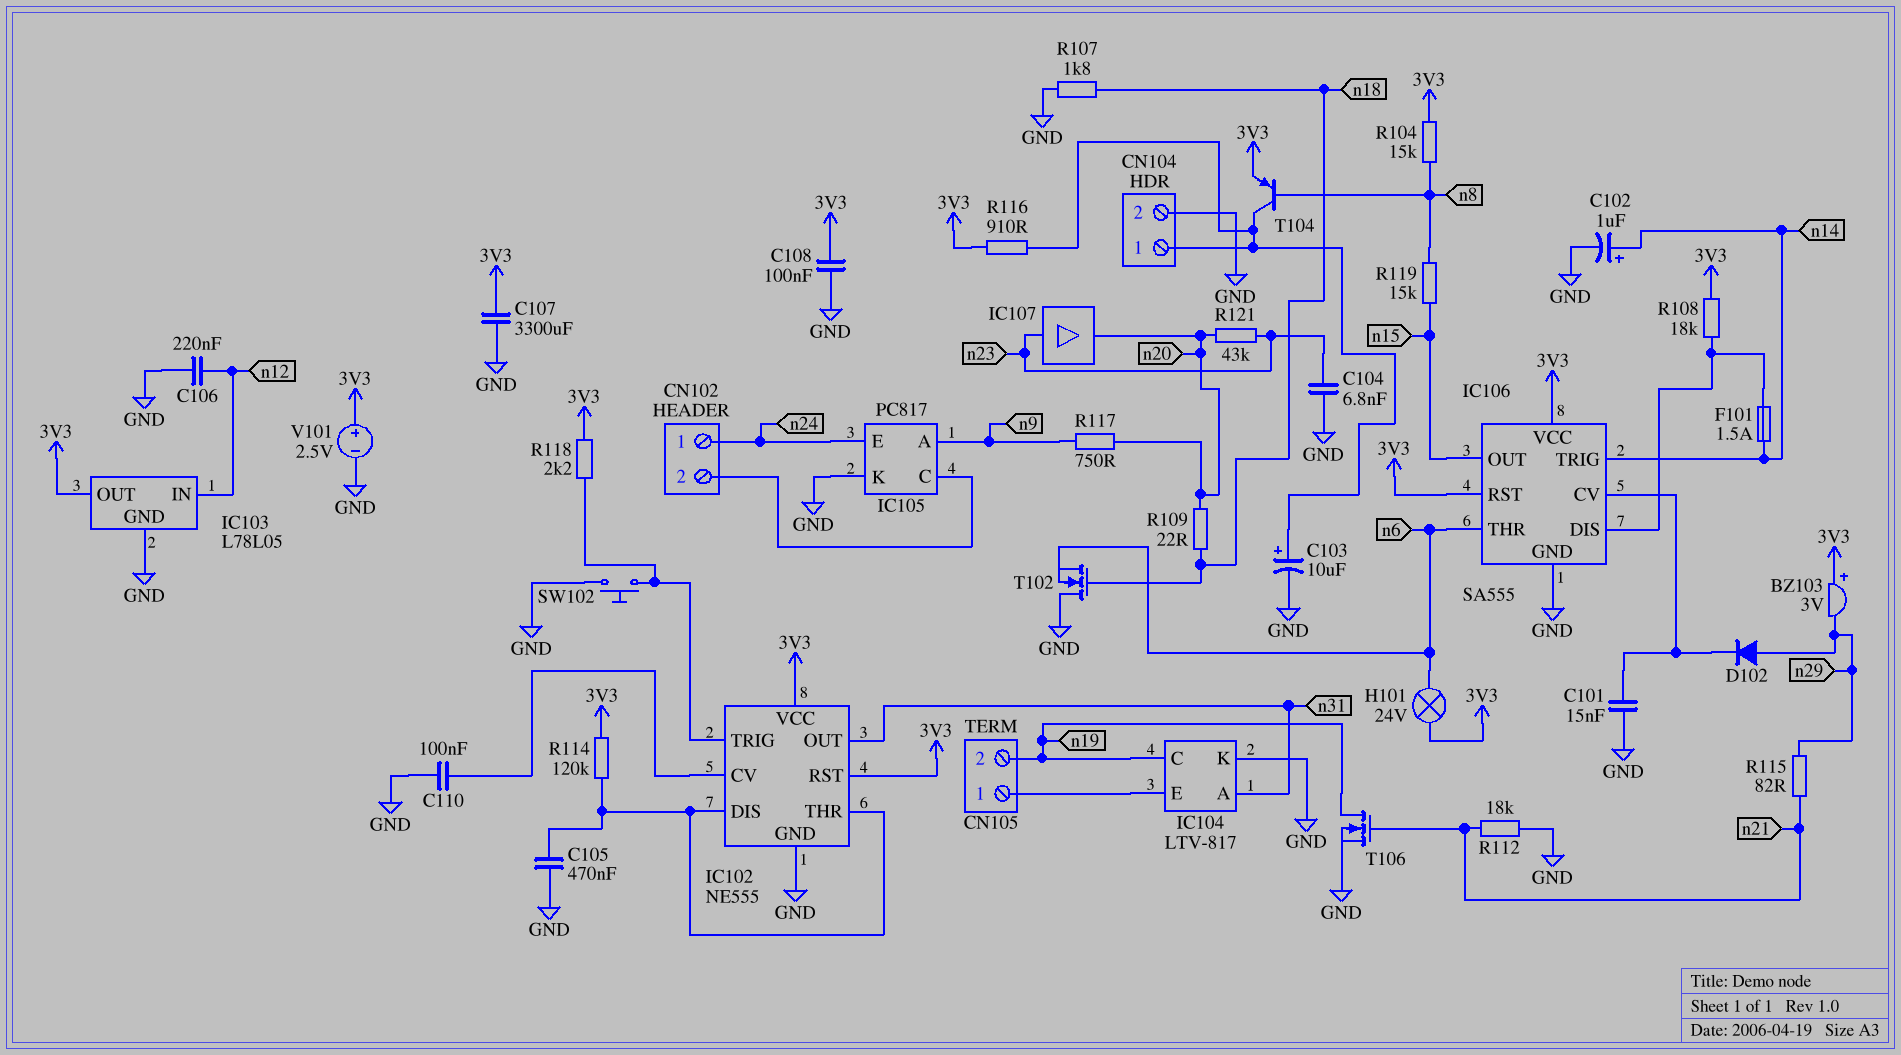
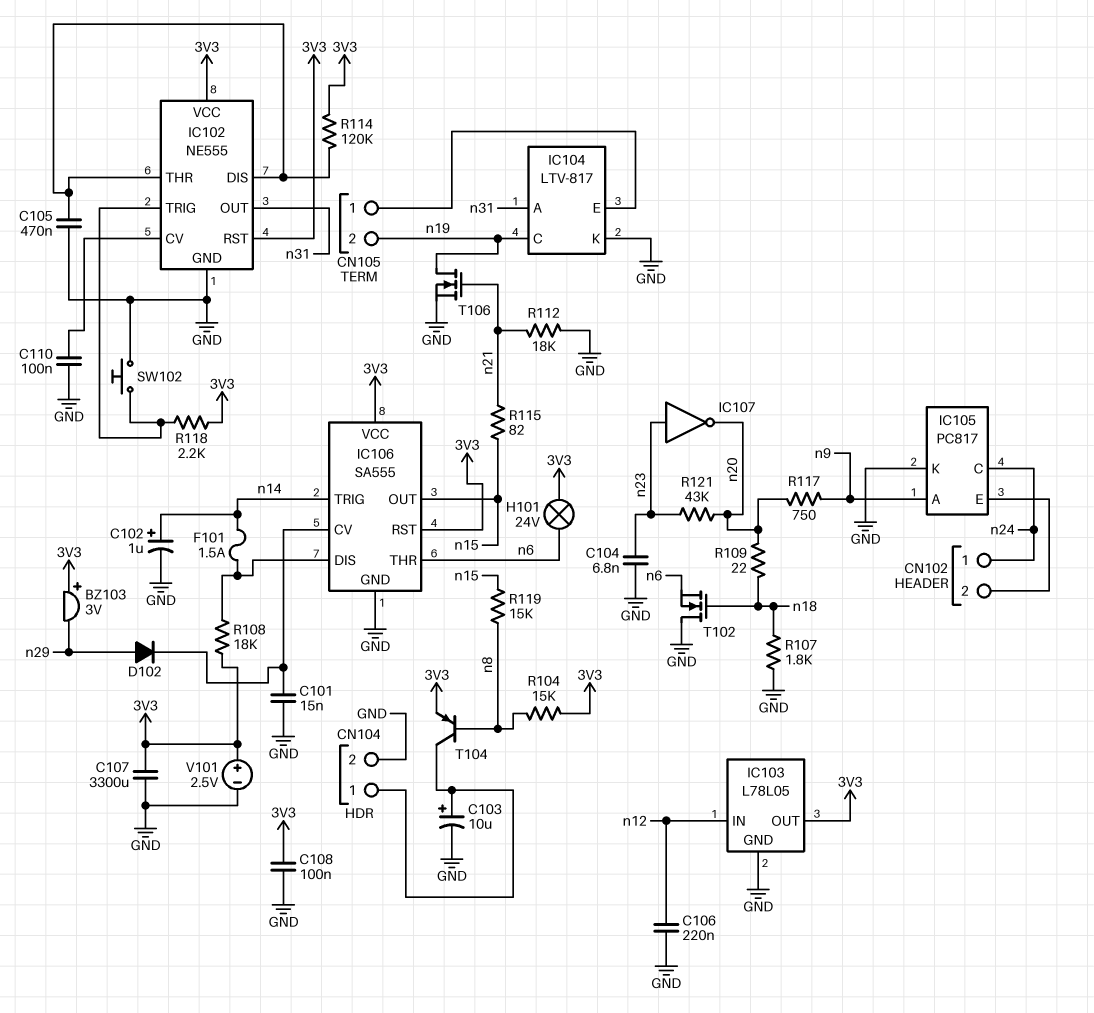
IC105 pin C: CN102/2 -> n24
IC105 pin E: n24 -> CN102/2
IC107: buffer (in n23, out n20) -> NOT (in n23, out n20)
R115: 82 (n21, n29) -> 82 (n15, n21)
R116: 910 (3V3, CN104/1) -> none

